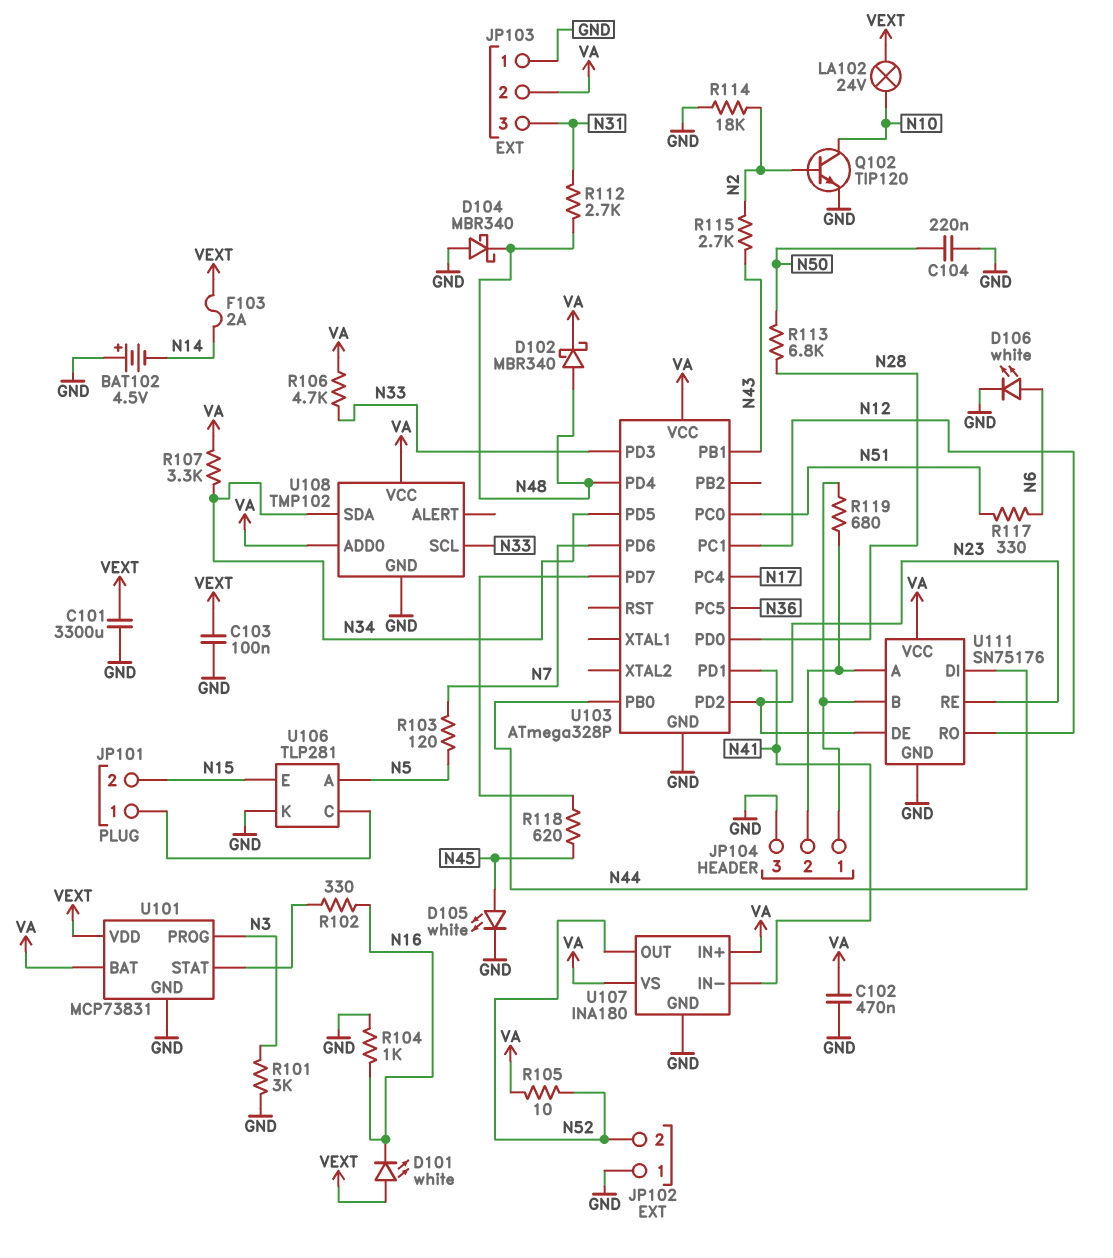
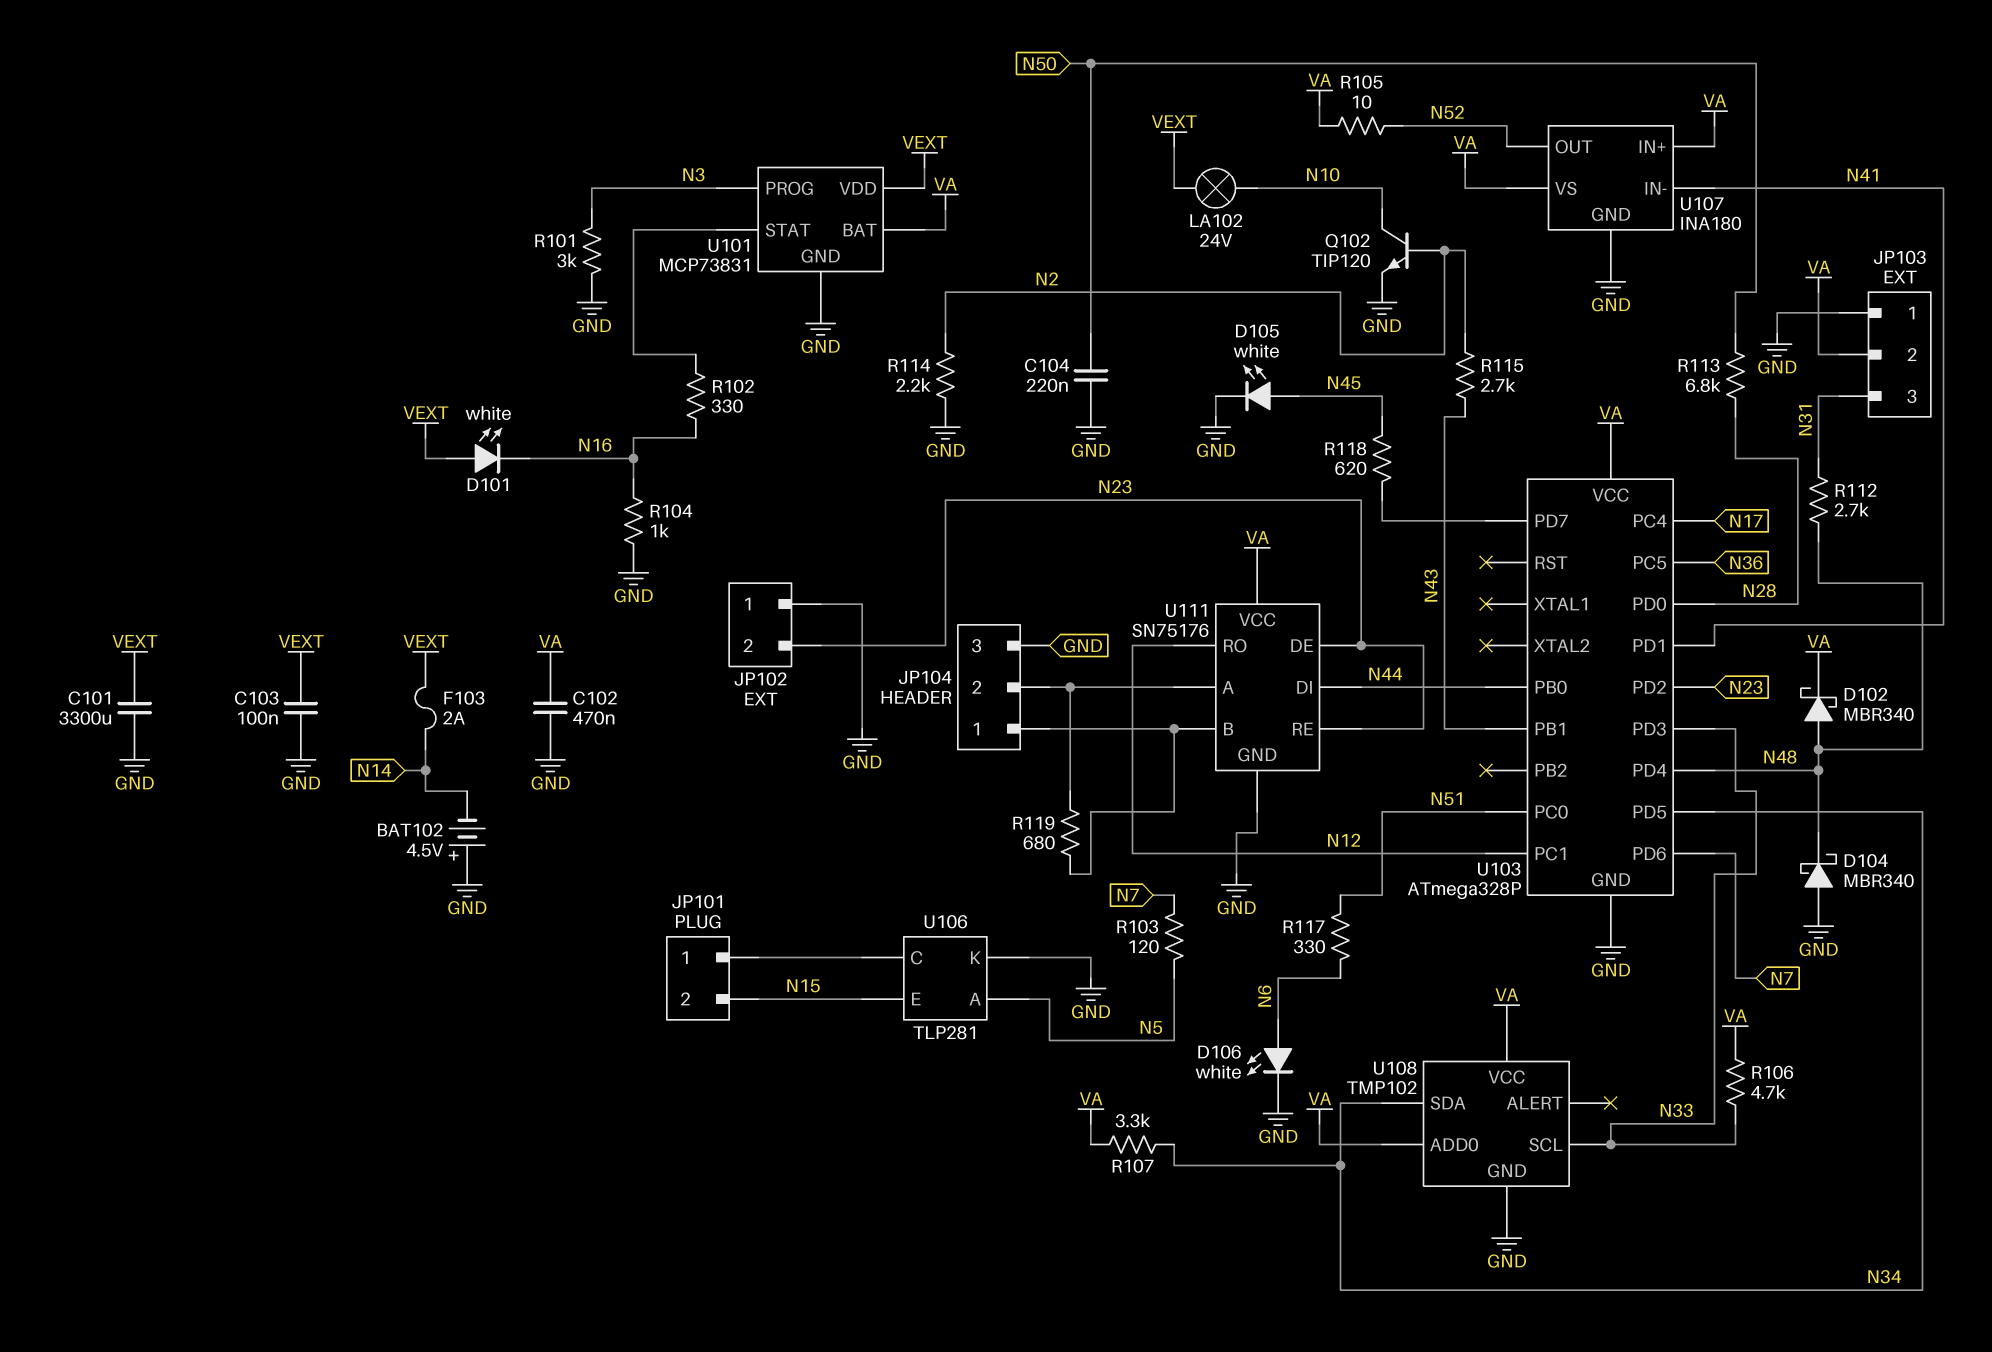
JP102 pin 2: N52 -> N23
R114: 18k (GND, N2) -> 2.2k (GND, N2)

